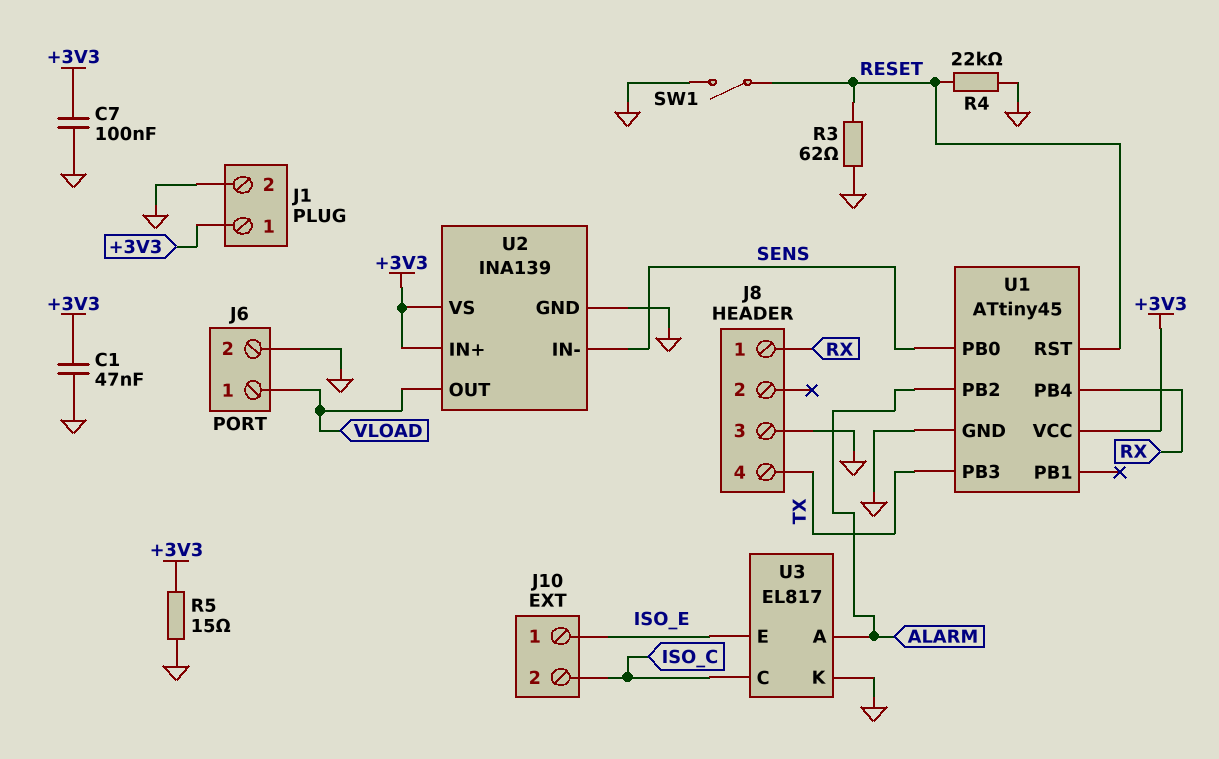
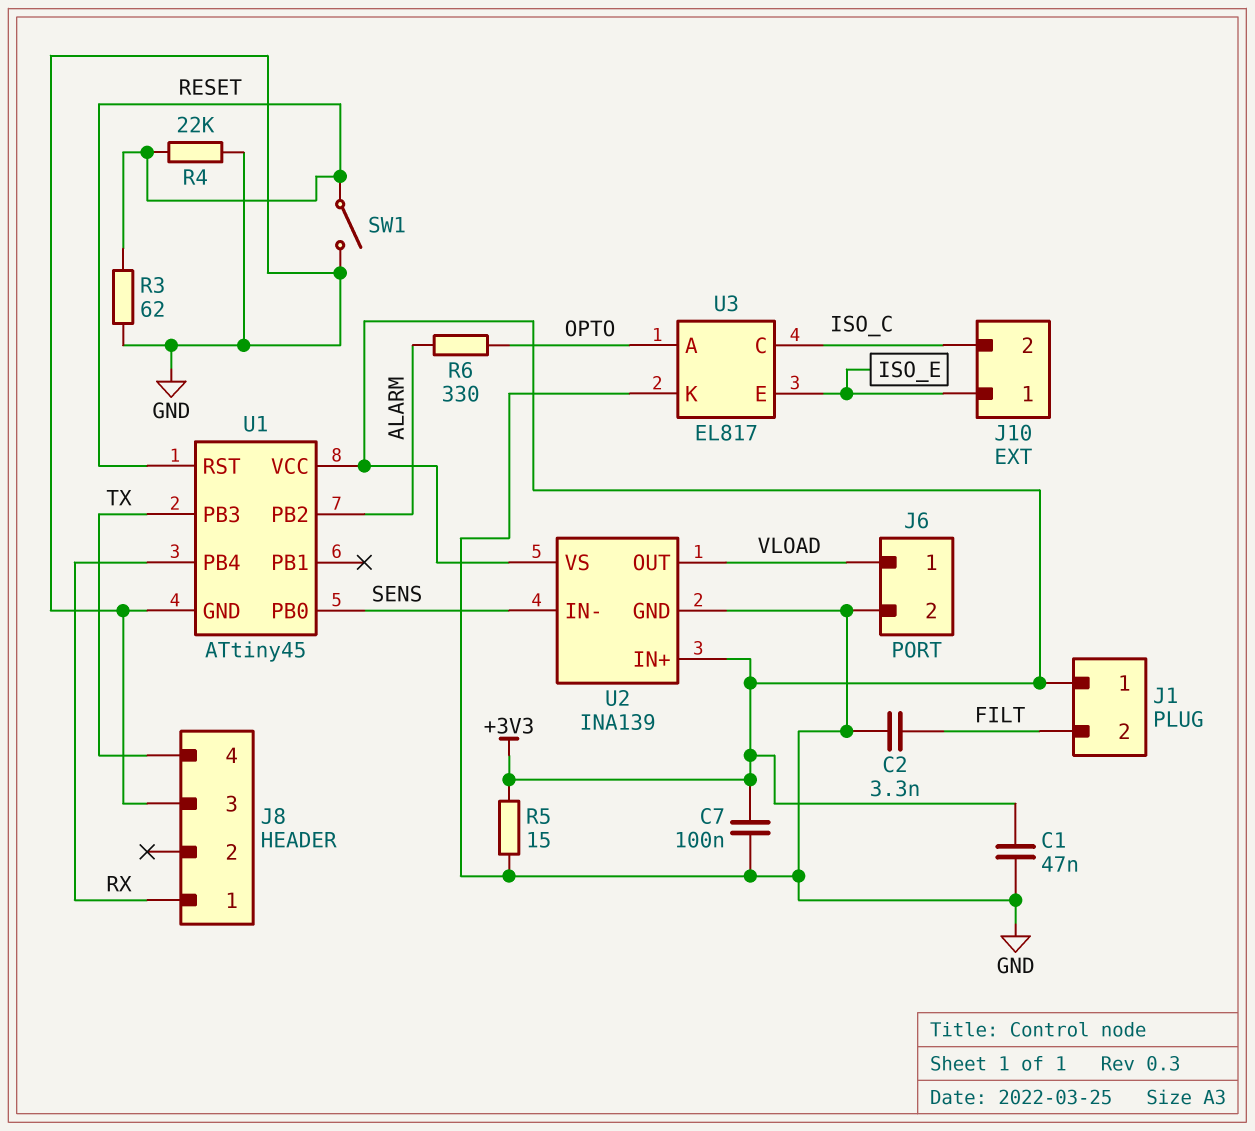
C2: none -> 3.3nF (FILT, GND)
J1 pin 2: GND -> FILT
R6: none -> 330 (ALARM, OPTO)
U3 pin A: ALARM -> OPTO

